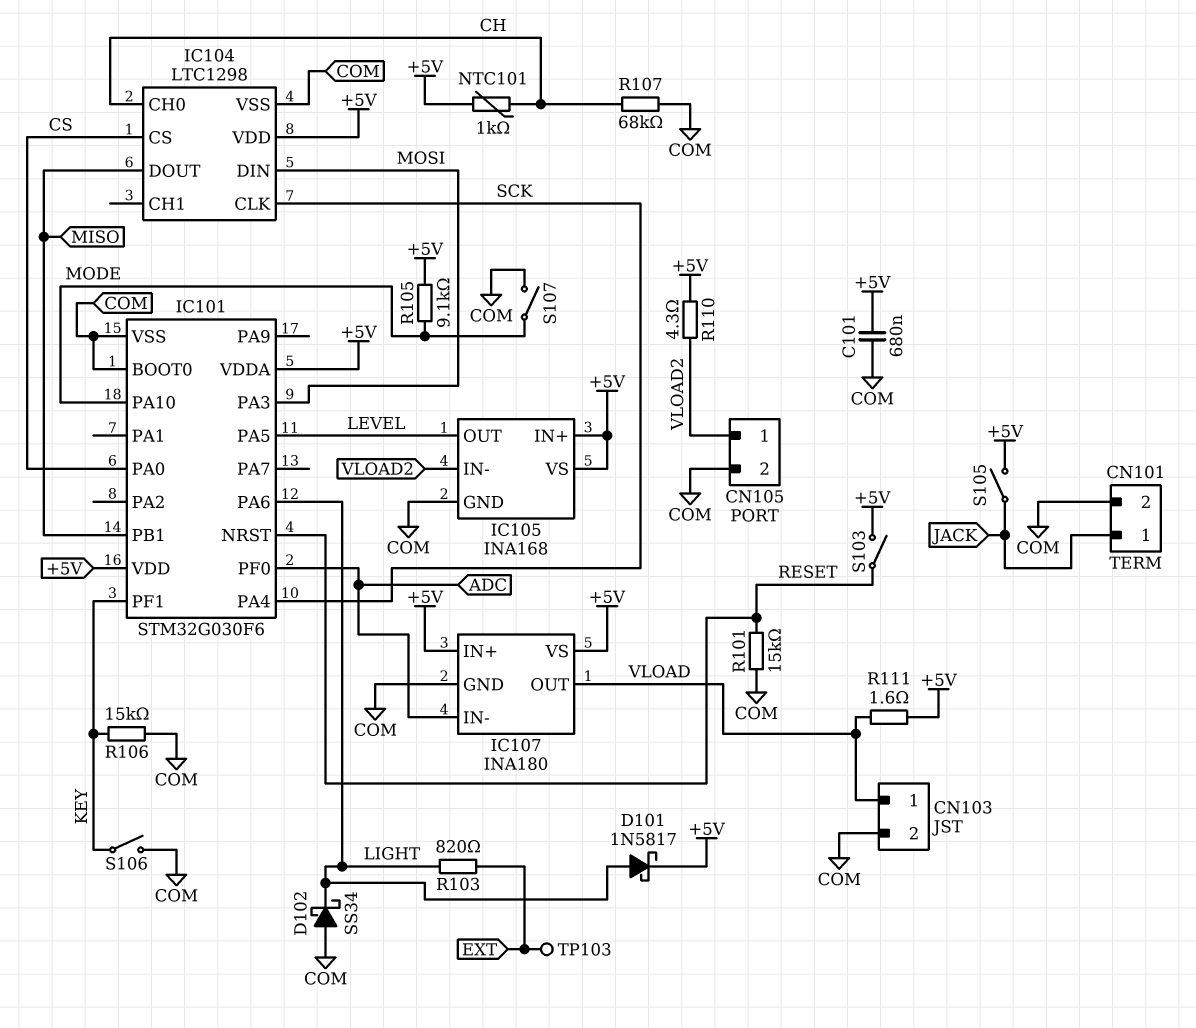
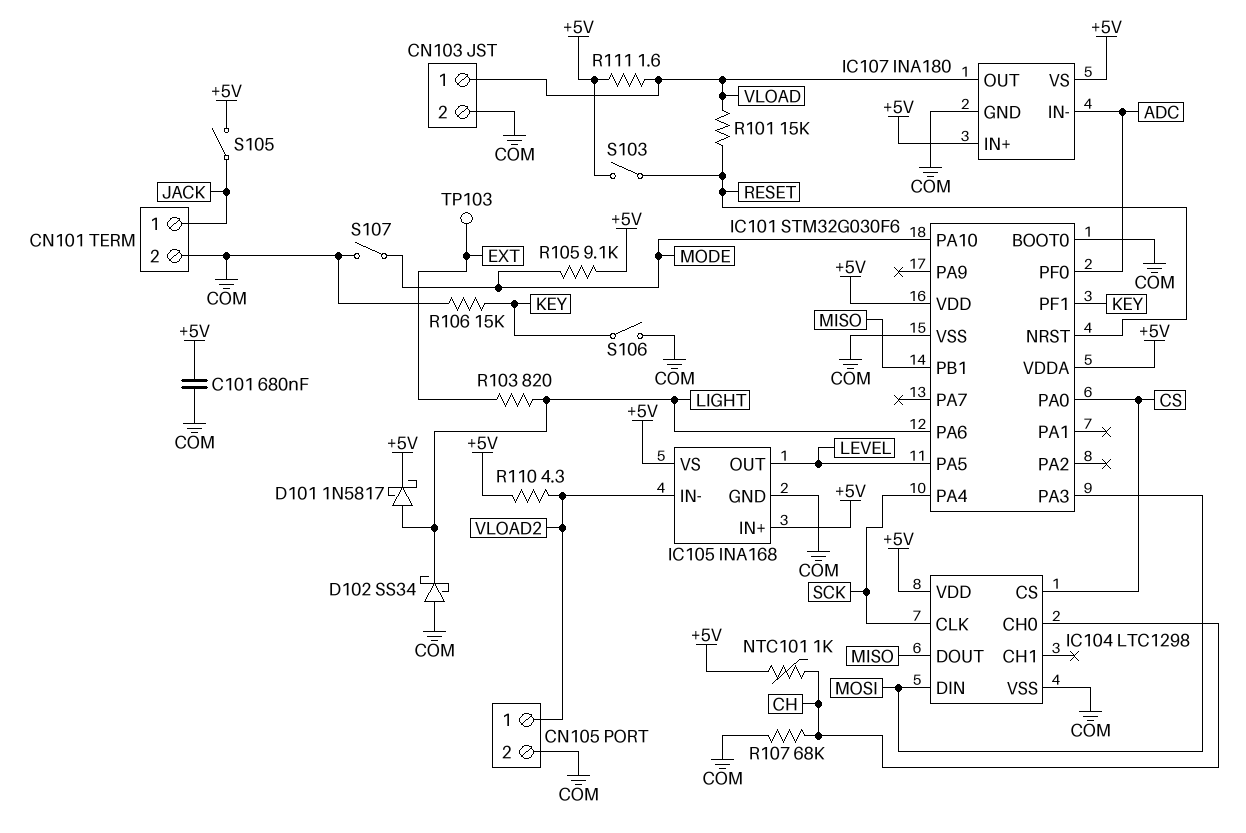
R101: 15k (COM, RESET) -> 15k (RESET, VLOAD)

